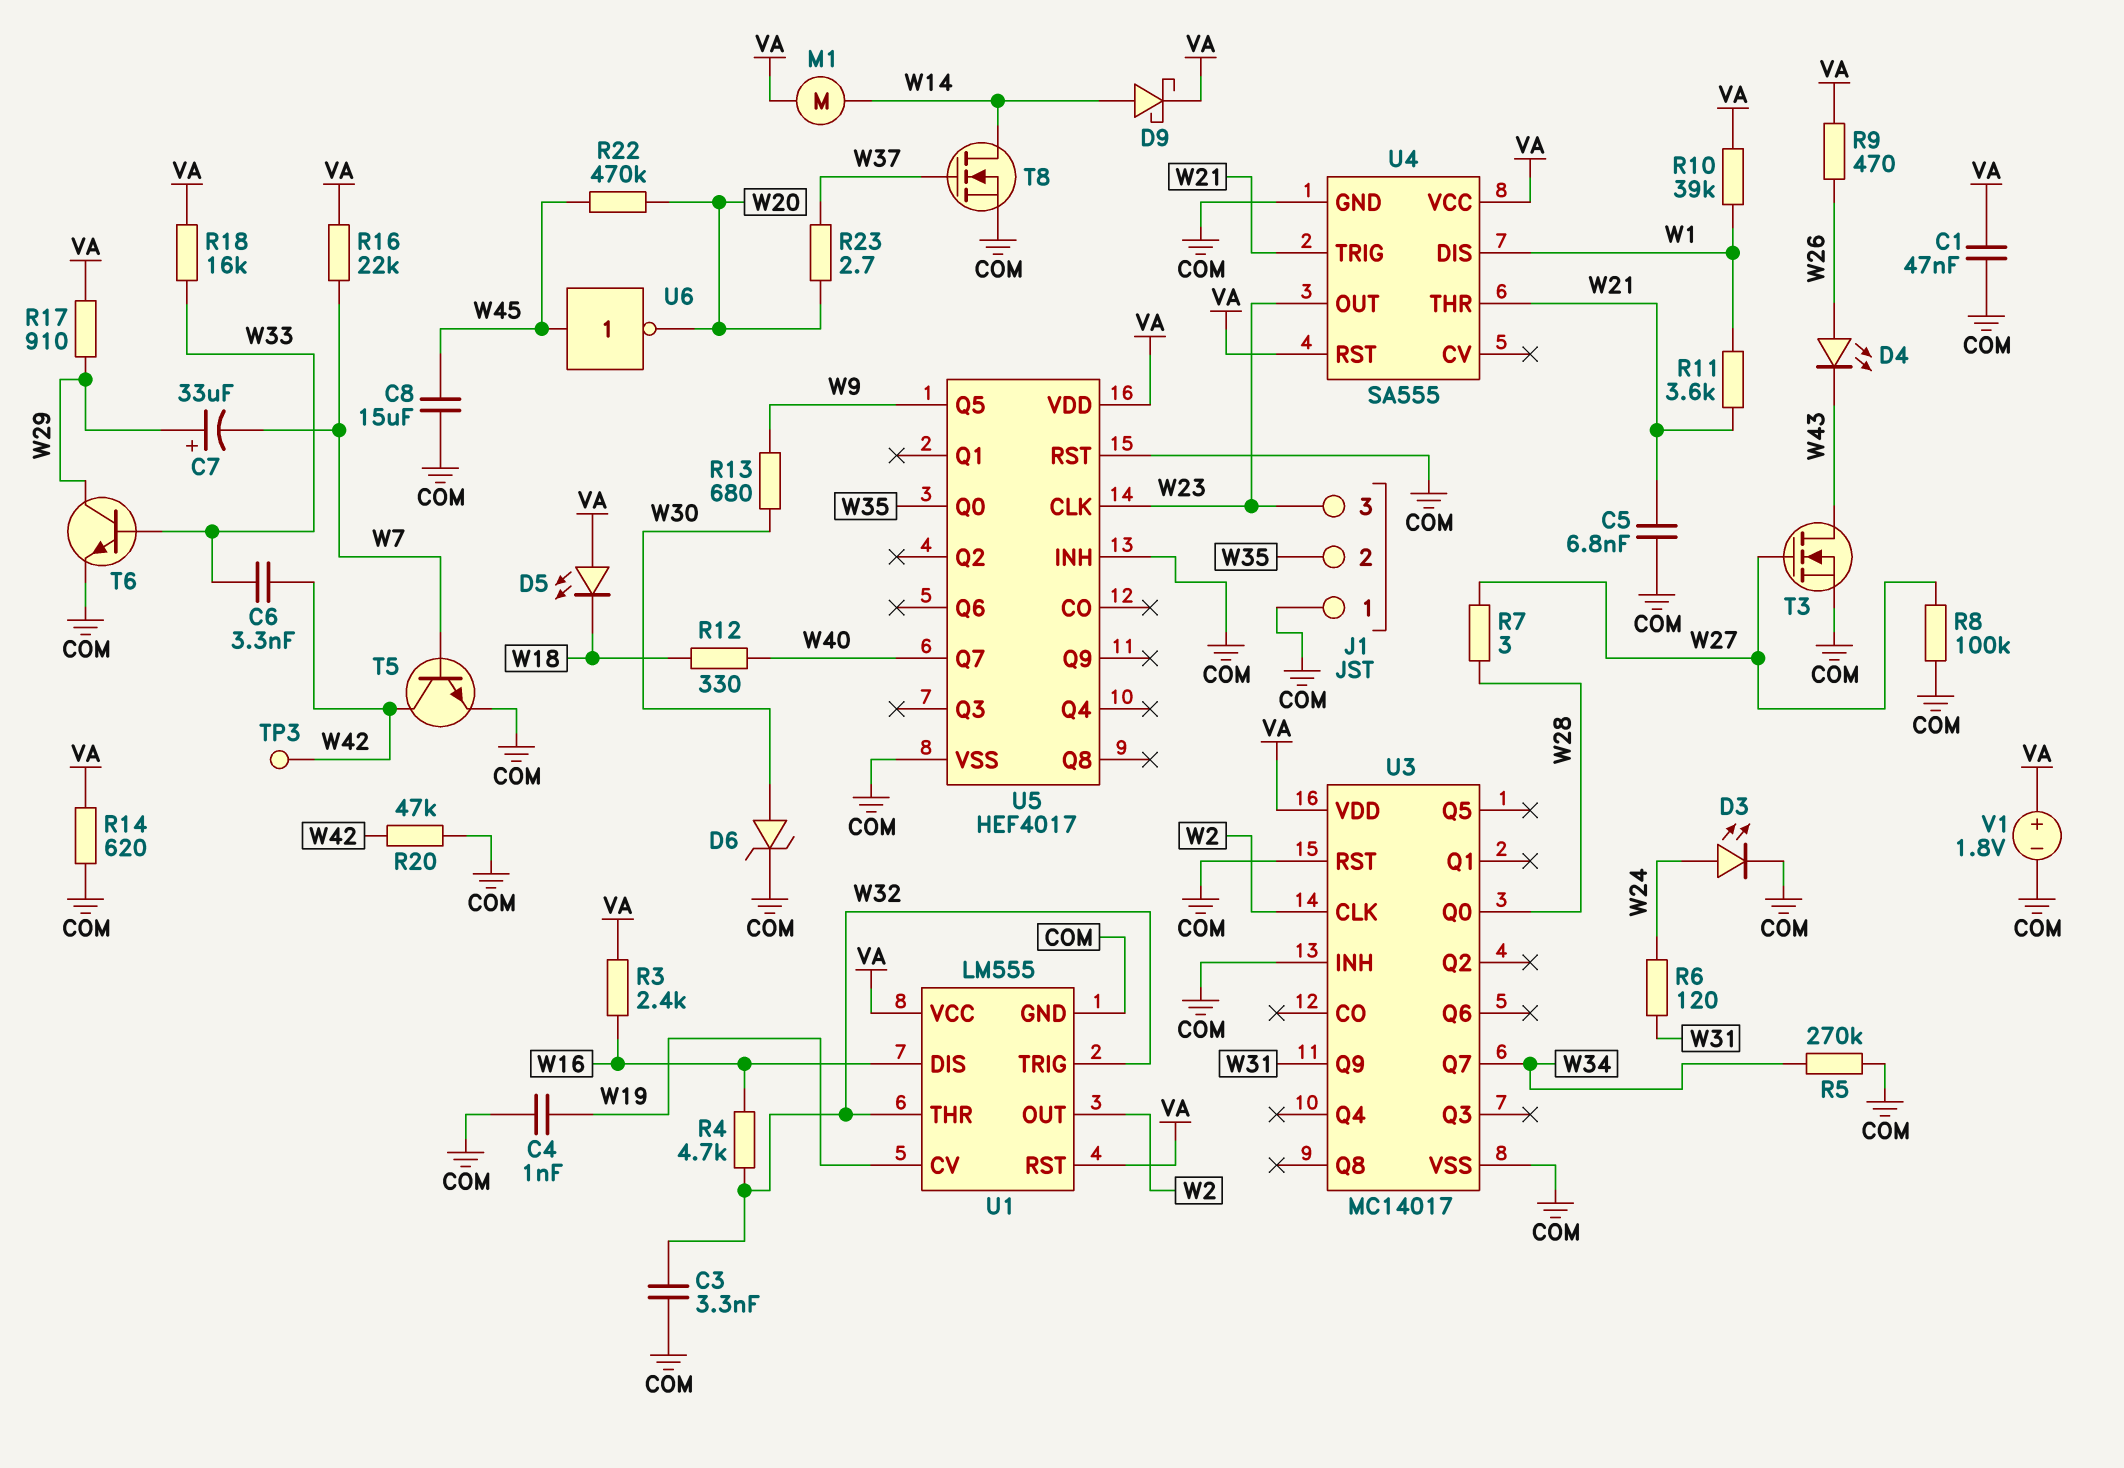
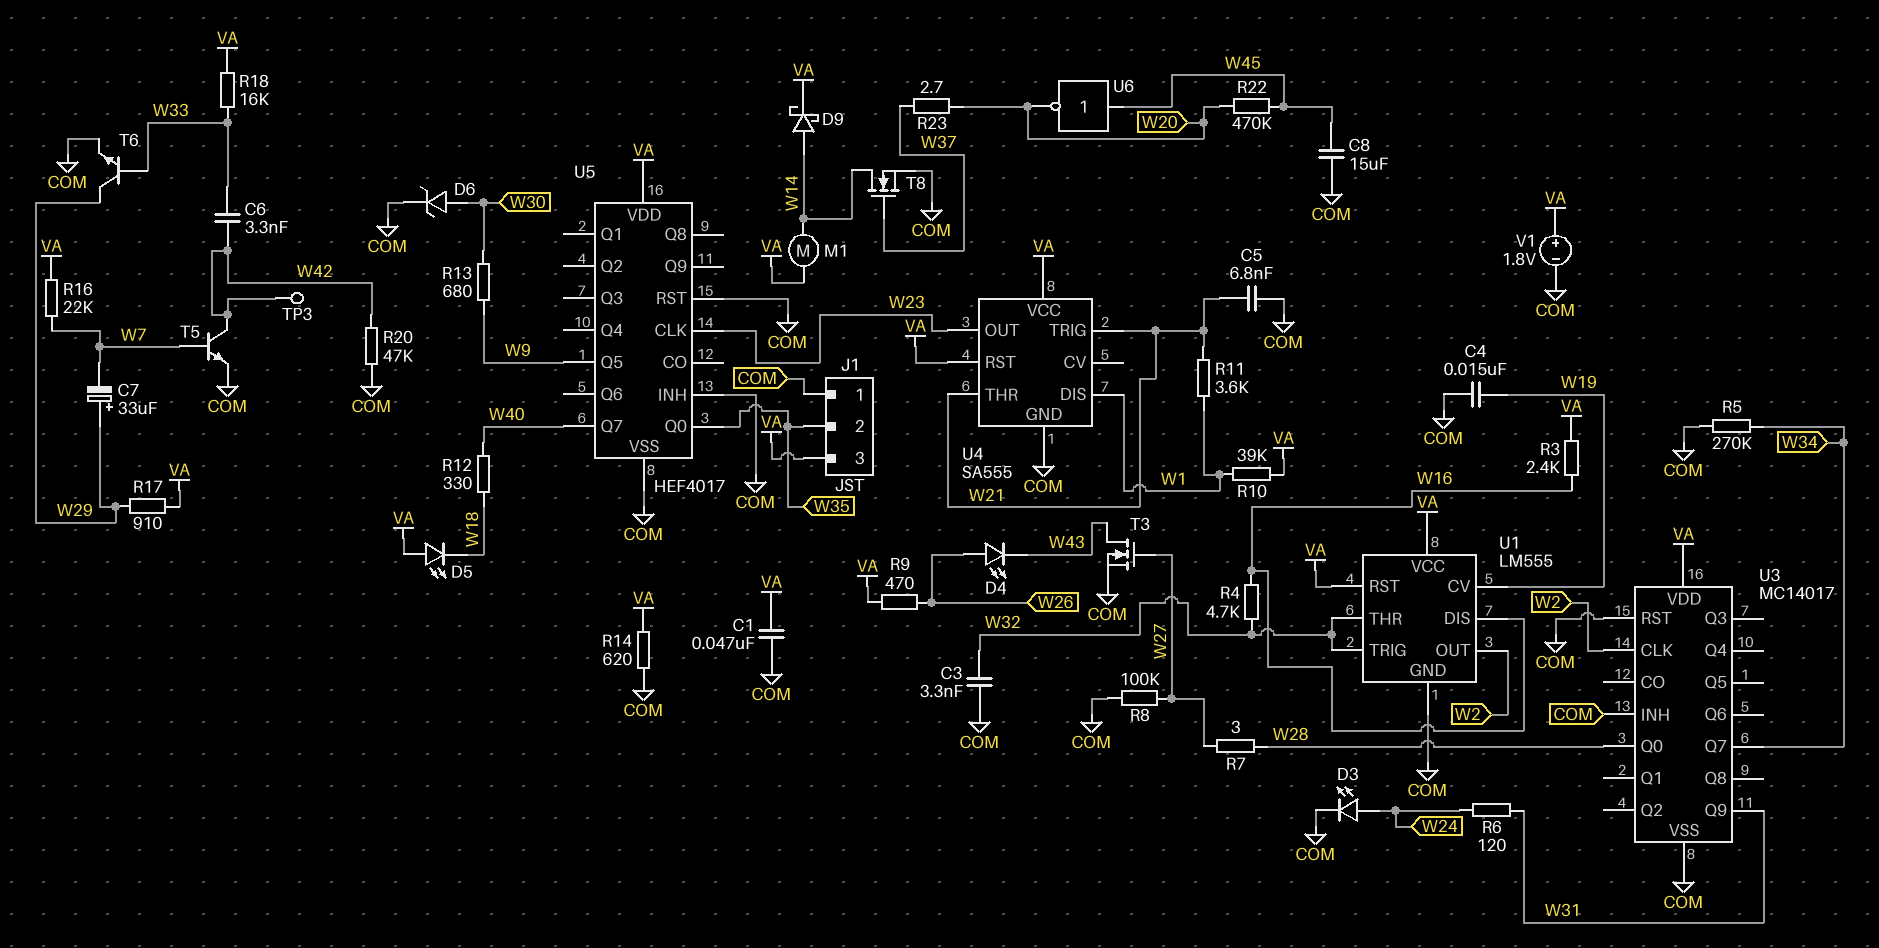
C4: 1nF (COM, W19) -> 15nF (COM, W19)
J1 pin 3: W23 -> VA

